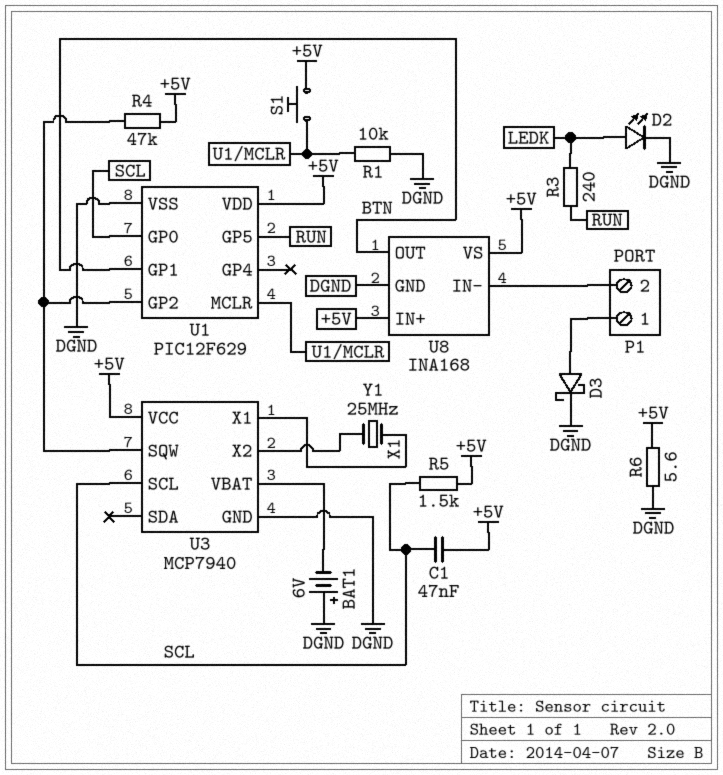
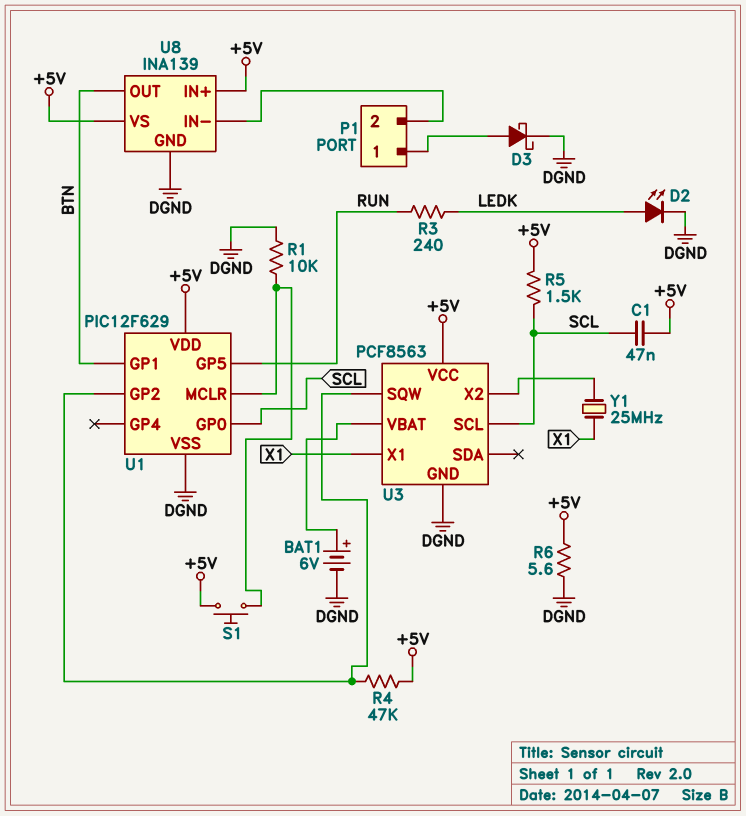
BAT1: 6V (plus DGND, minus U3/VBAT) -> 6V (plus U3/VBAT, minus DGND)
U3: MCP7940 -> PCF8563
U8: INA168 -> INA139

